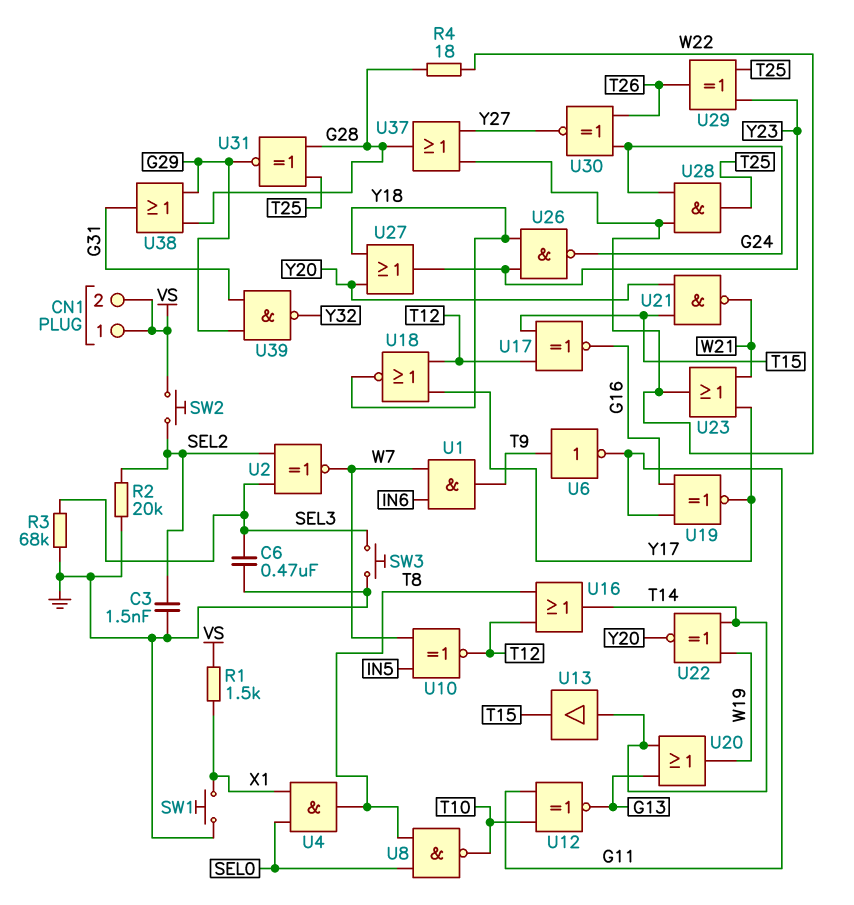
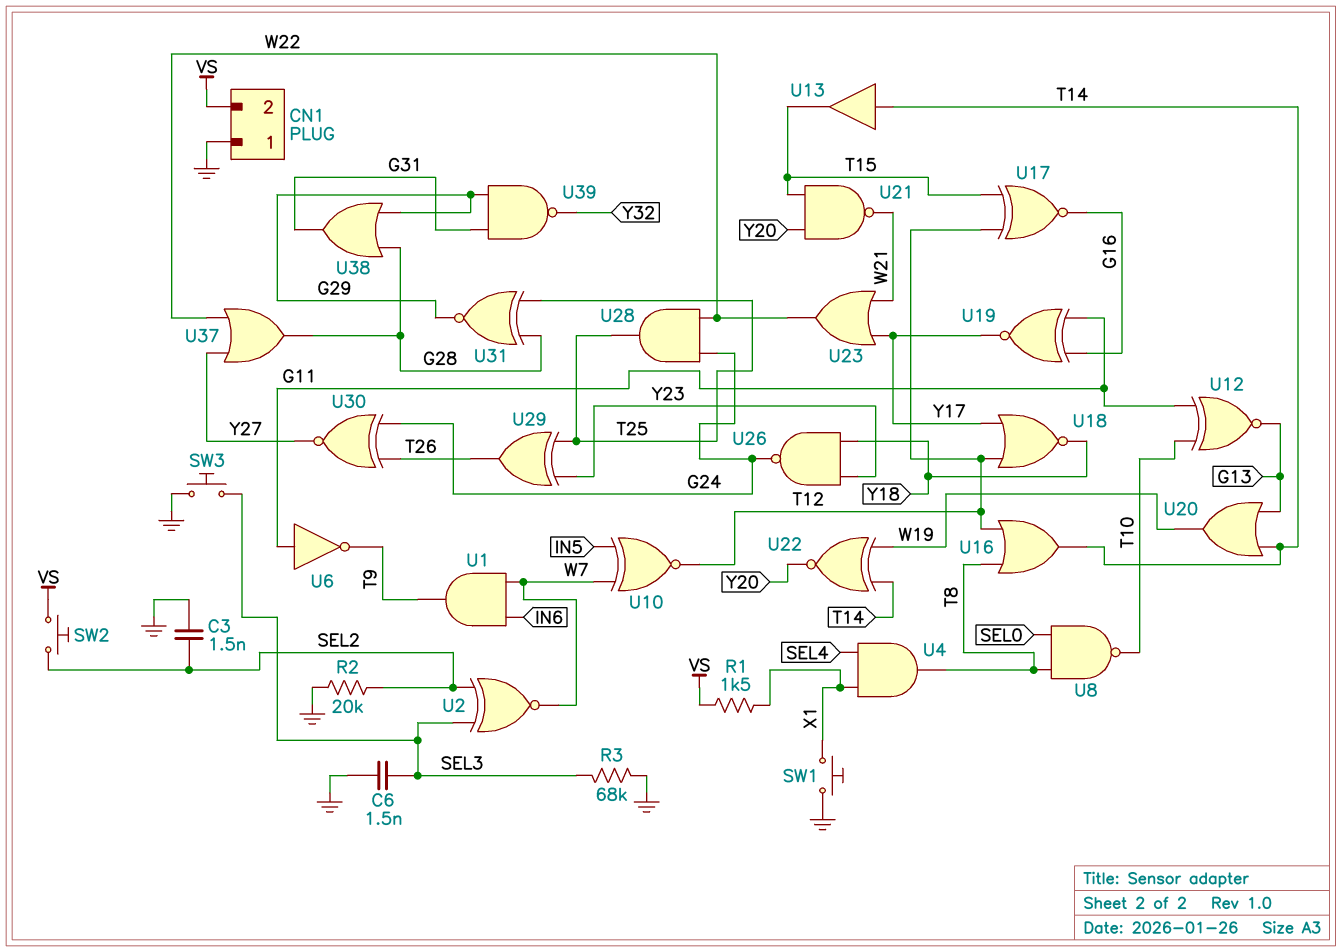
C6: 470nF (GND, SEL3) -> 1.5nF (GND, SEL3)
CN1 pin 1: VS -> GND
R4: 18 (G28, W22) -> none
U4: AND (in SEL0, in X1, out T8) -> AND (in SEL4, in X1, out T8)
U6: NOT (in T9, out G11) -> NOT (in G11, out T9)
U27: OR (in Y18, in Y20, out Y23) -> none

